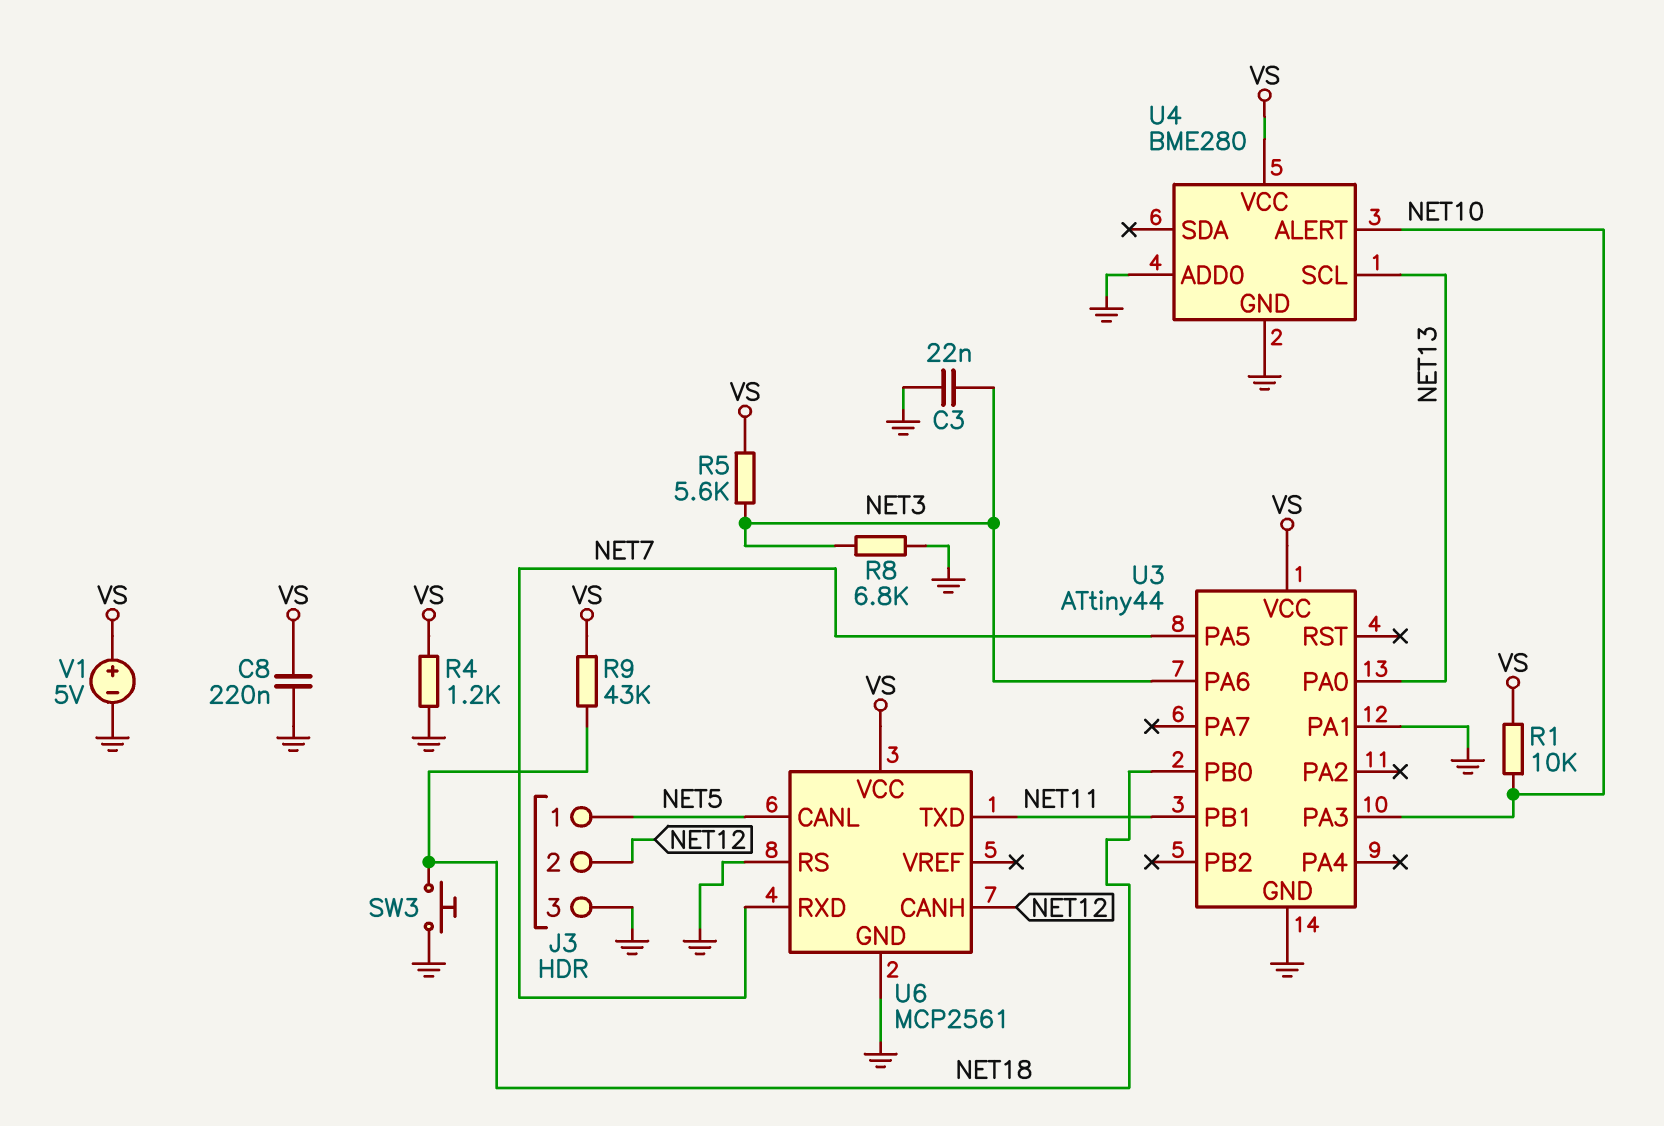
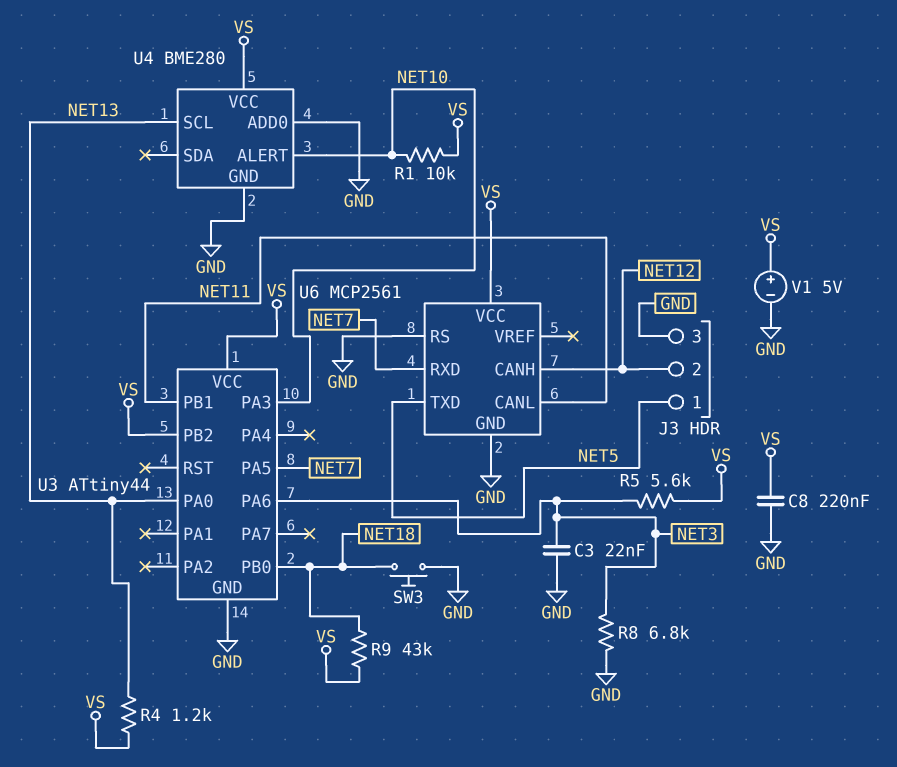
R4: 1.2k (GND, VS) -> 1.2k (NET13, VS)
U3 pin PA1: GND -> none
U3 pin PB2: none -> VS
U6 pin CANL: NET5 -> NET11
U6 pin TXD: NET11 -> NET5

